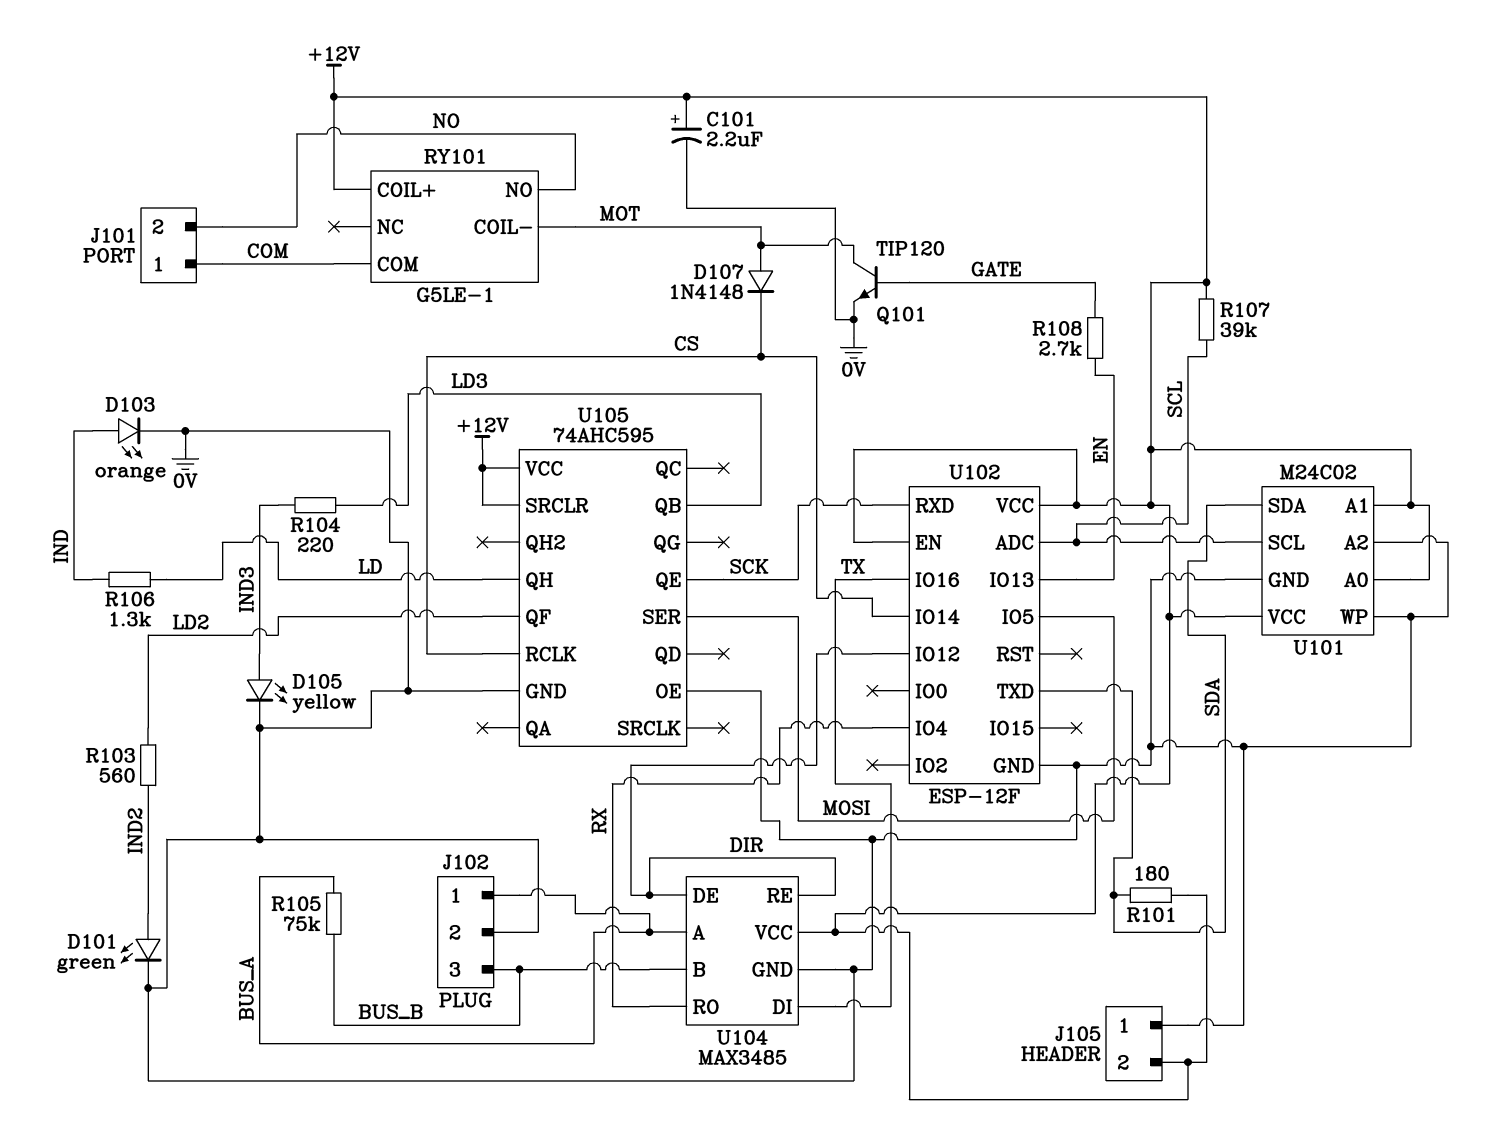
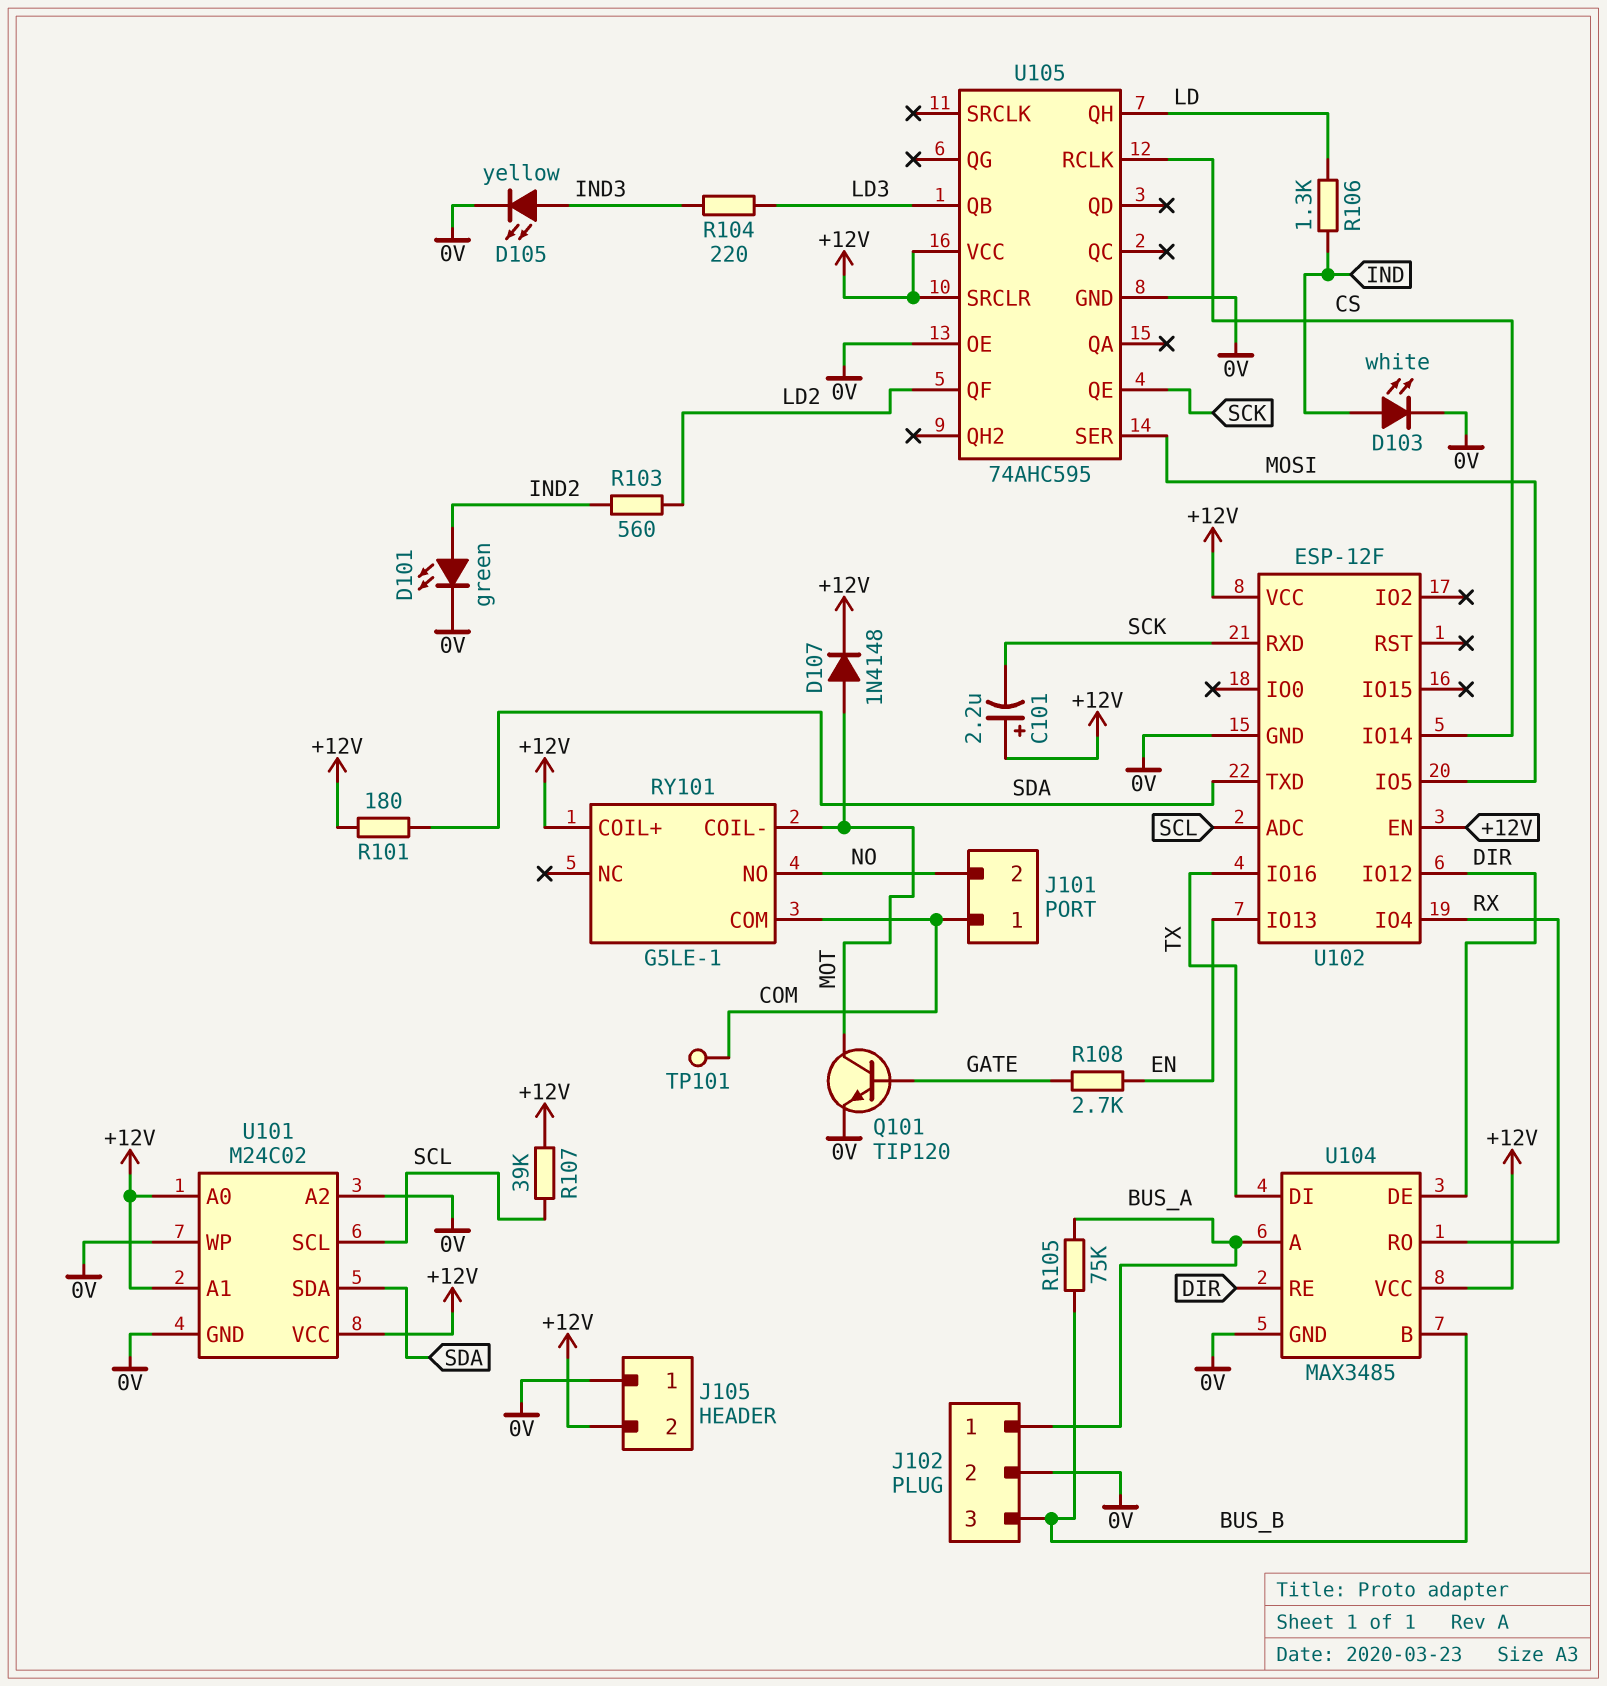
C101: 2.2uF (plus +12V, minus 0V) -> 2.2uF (plus +12V, minus SCK)
D103: LED orange (A IND, K 0V) -> LED white (A IND, K 0V)
D107: diode 1N4148 (A MOT, K CS) -> diode 1N4148 (A MOT, K +12V)
TP101: none -> test point (COM)

